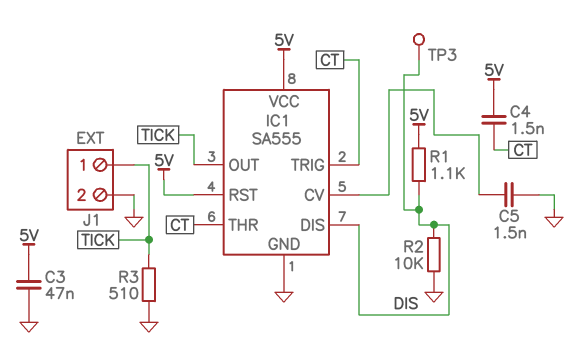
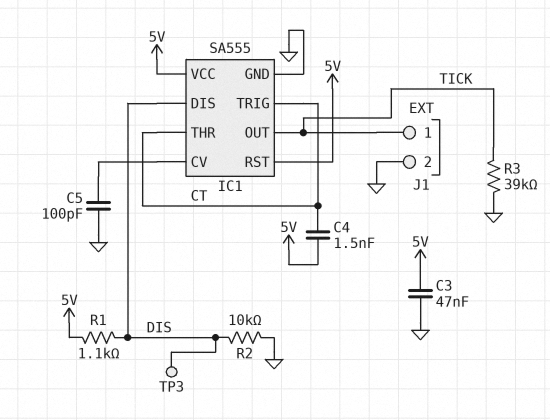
C5: 1.5nF (GND, IC1/CV) -> 100pF (GND, IC1/CV)
R3: 510 (GND, TICK) -> 39k (GND, TICK)

